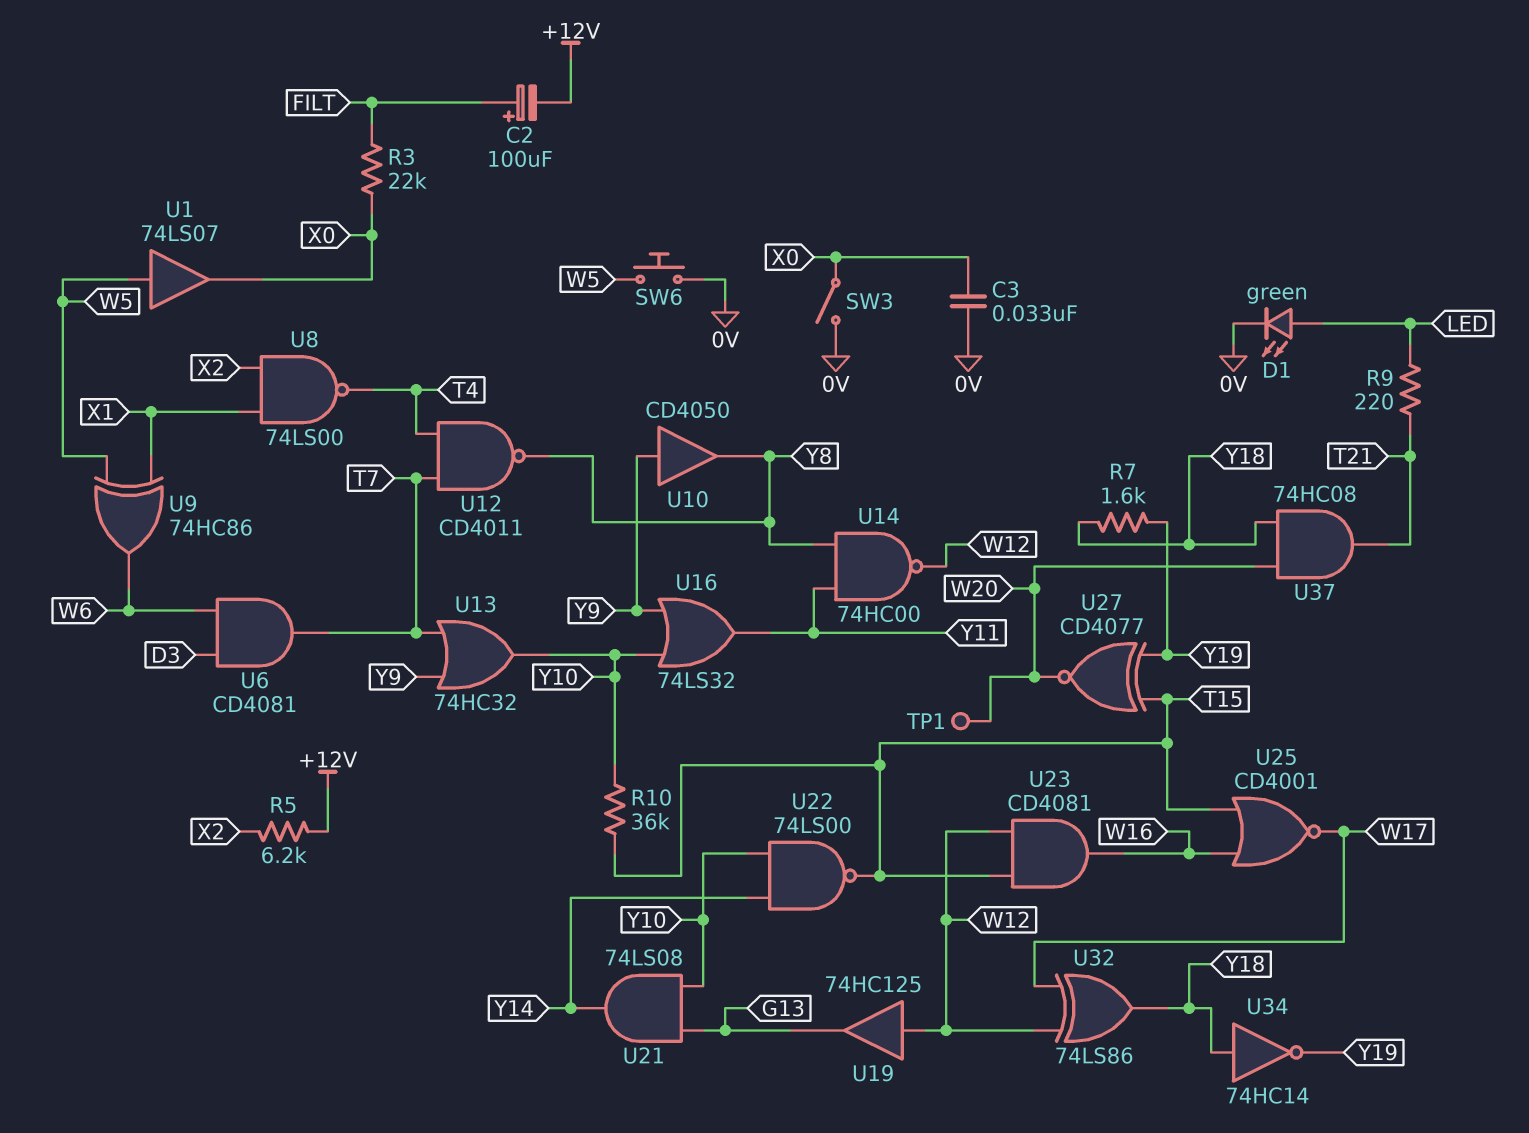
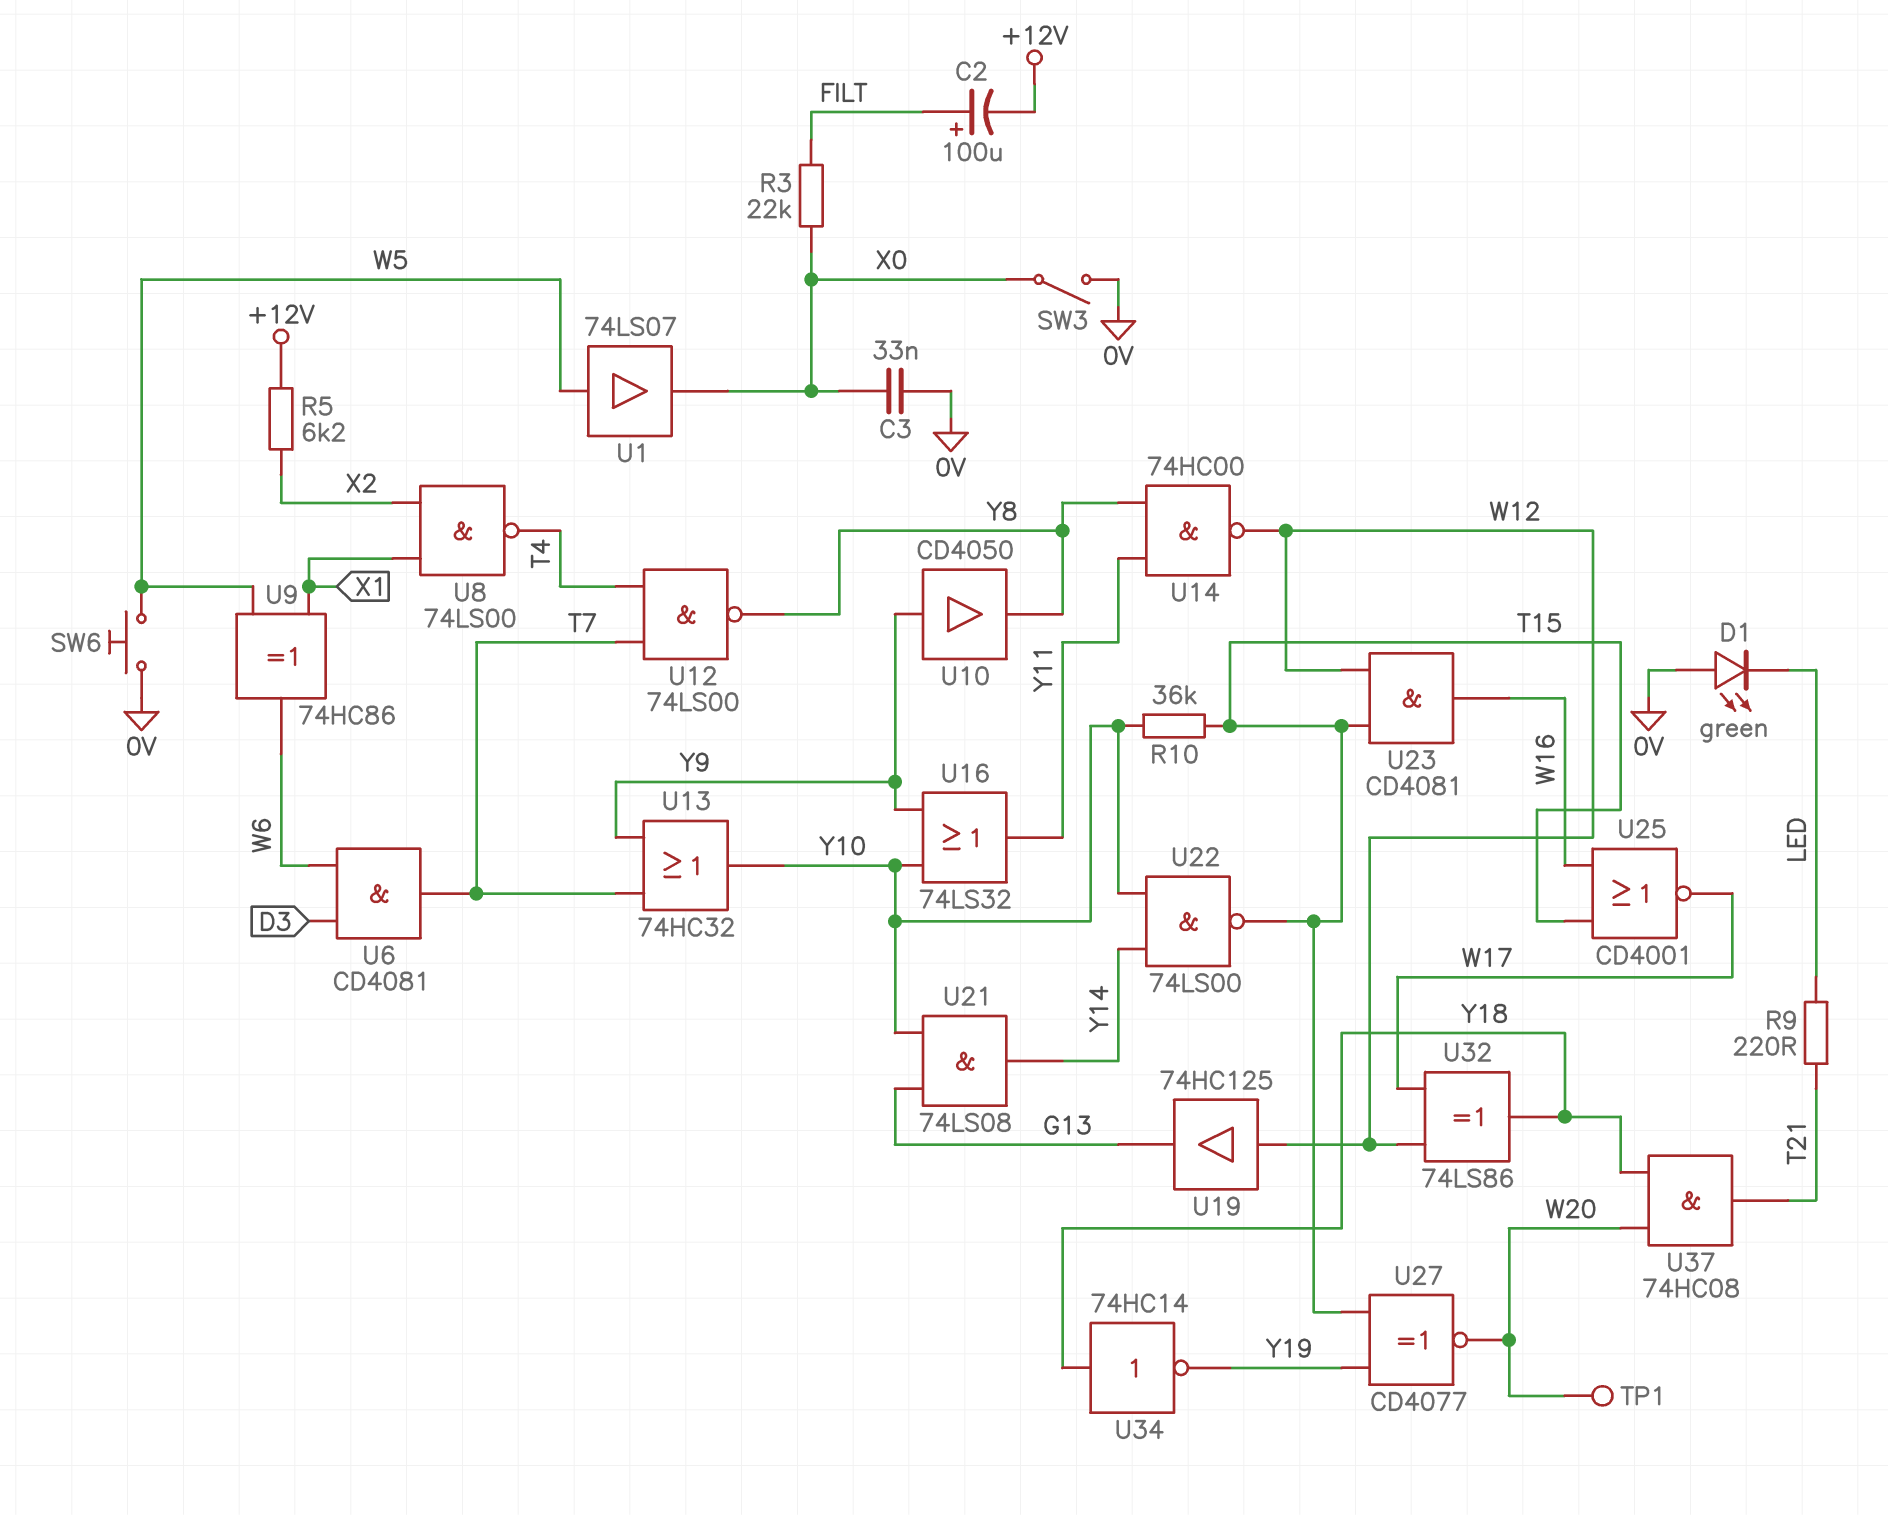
D1: LED green (A LED, K 0V) -> LED green (A 0V, K LED)
R7: 1.6k (Y18, Y19) -> none
U12: NAND CD4011 (in T4, in T7, out Y8) -> NAND 74LS00 (in T4, in T7, out Y8)

